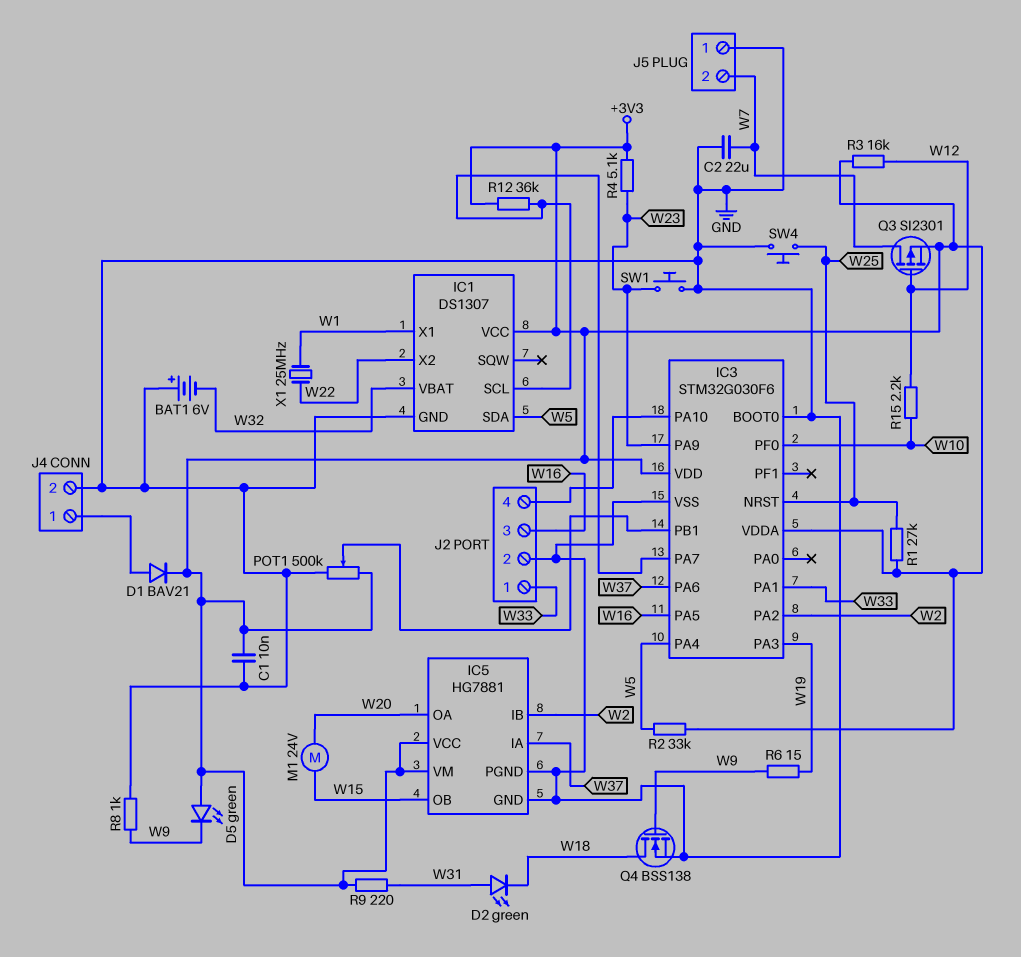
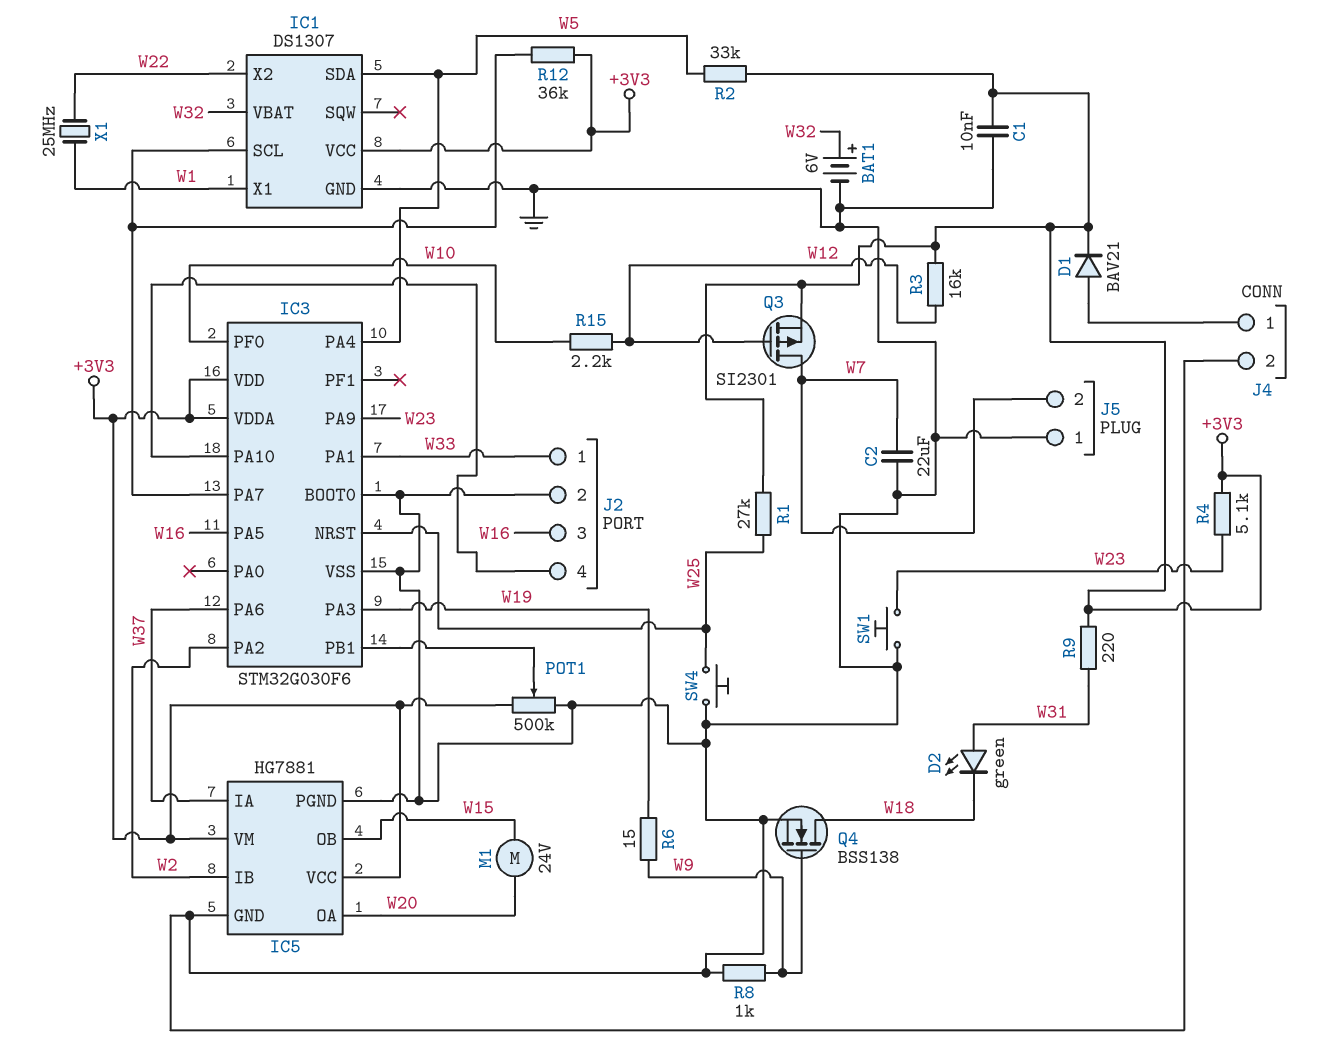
BAT1: 6V (plus GND, minus W32) -> 6V (plus W32, minus GND)
D5: LED green (A +3V3, K W9) -> none

